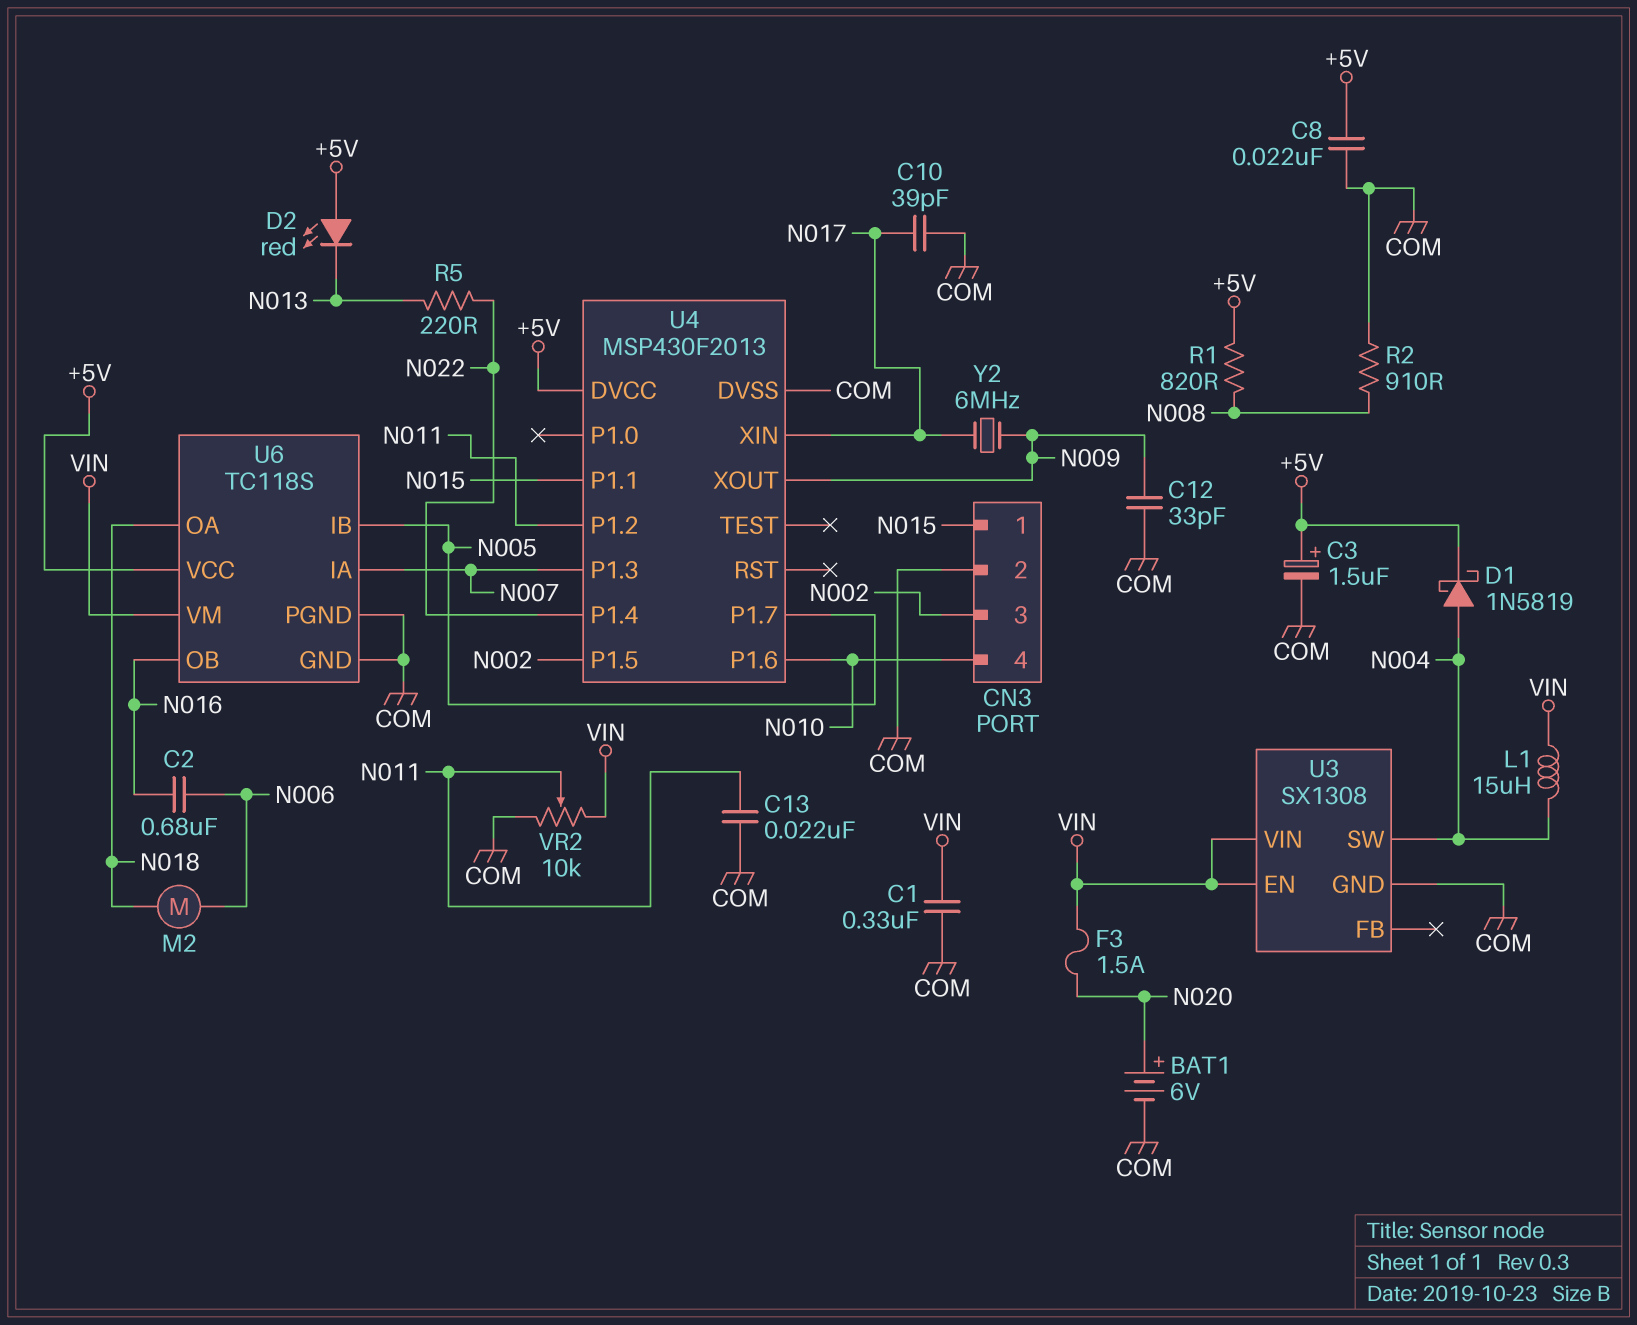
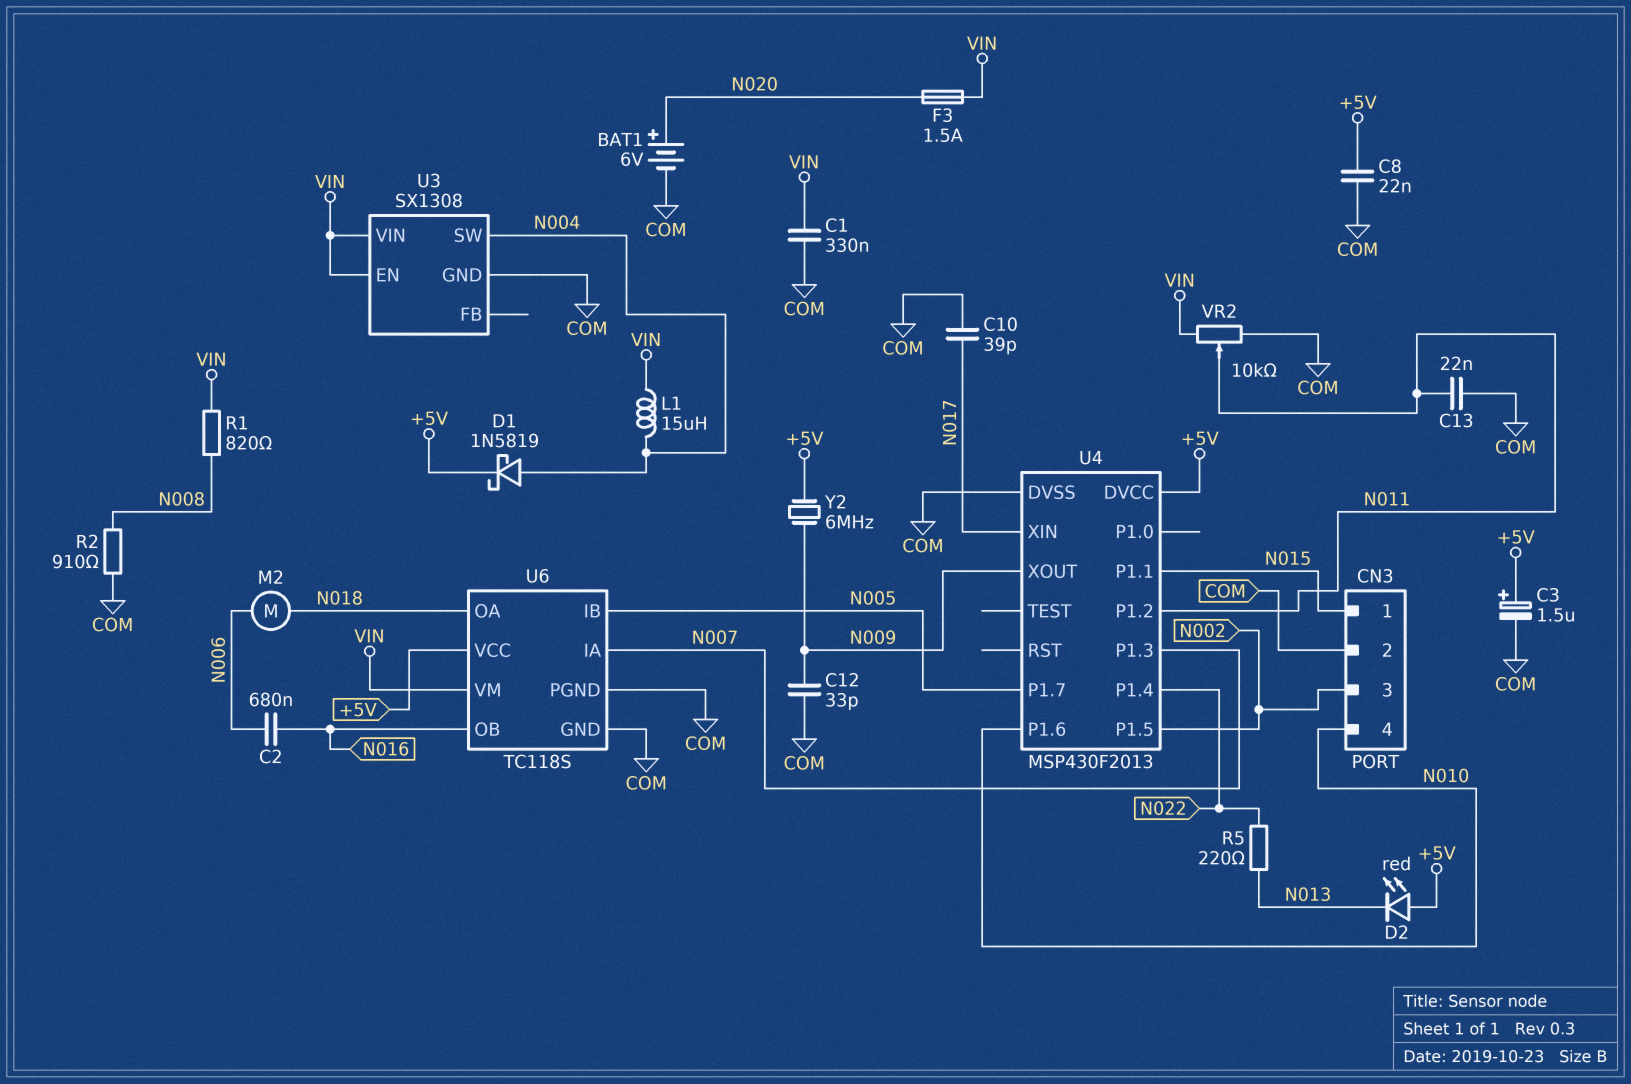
R1: 820 (+5V, N008) -> 820 (N008, VIN)
Y2: 6MHz (N009, N017) -> 6MHz (+5V, N009)

